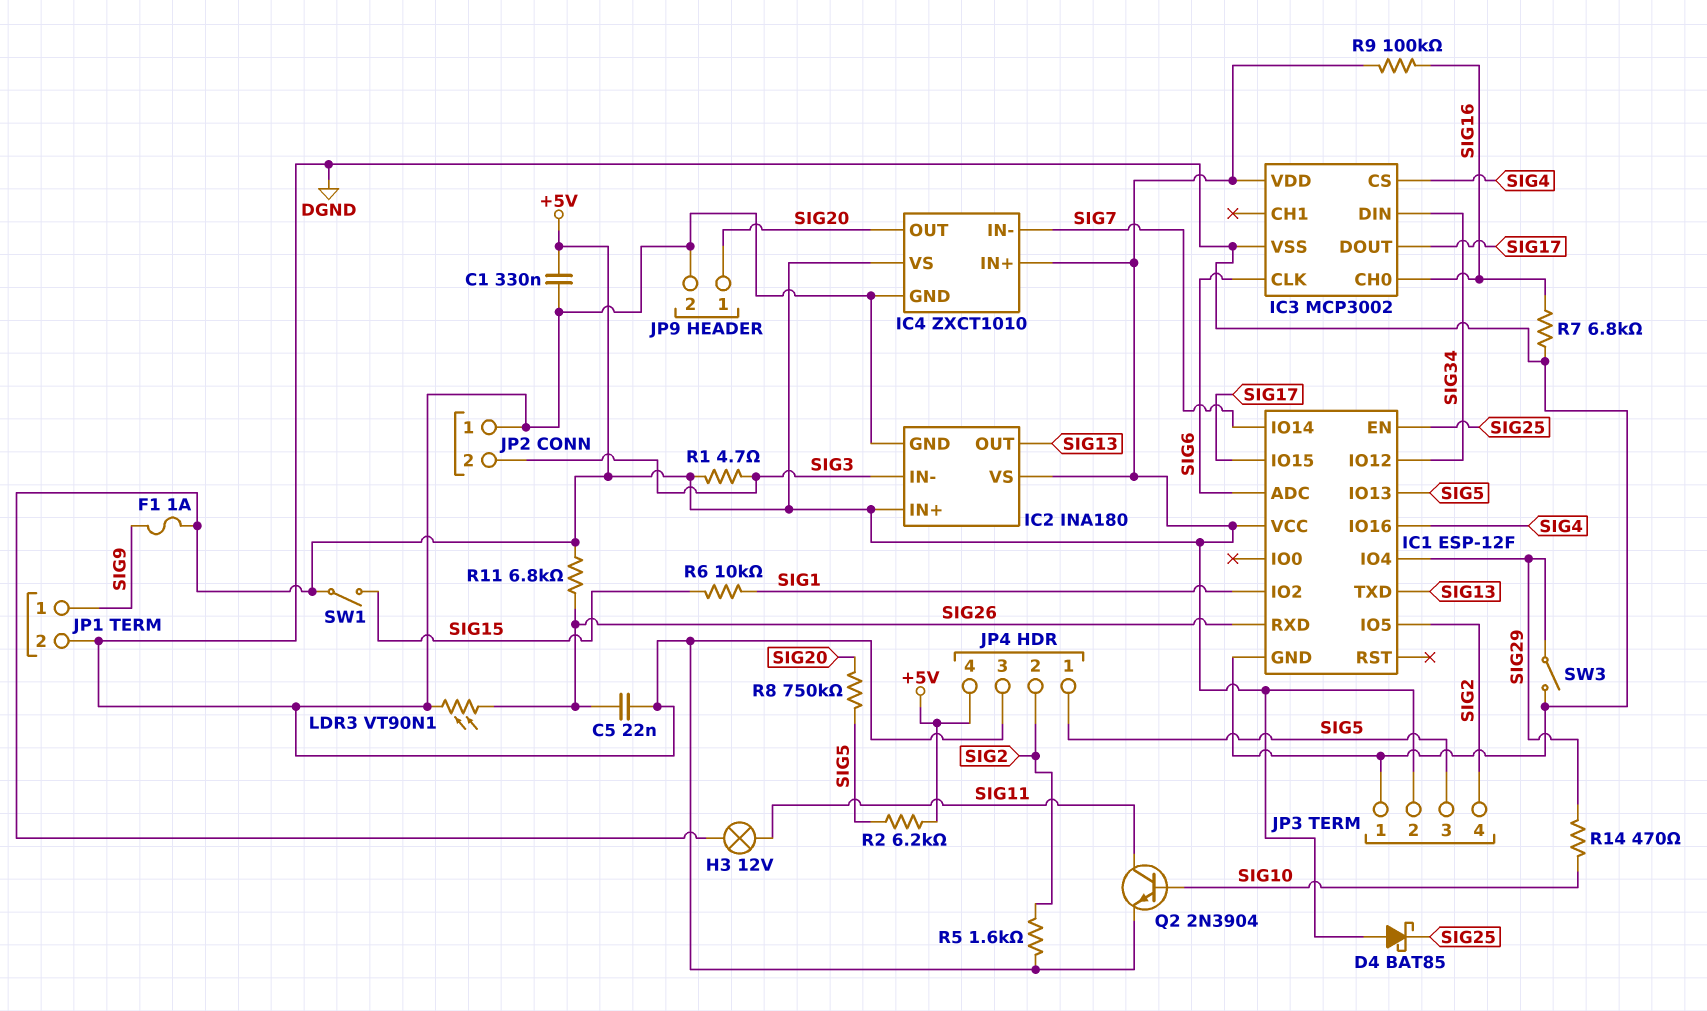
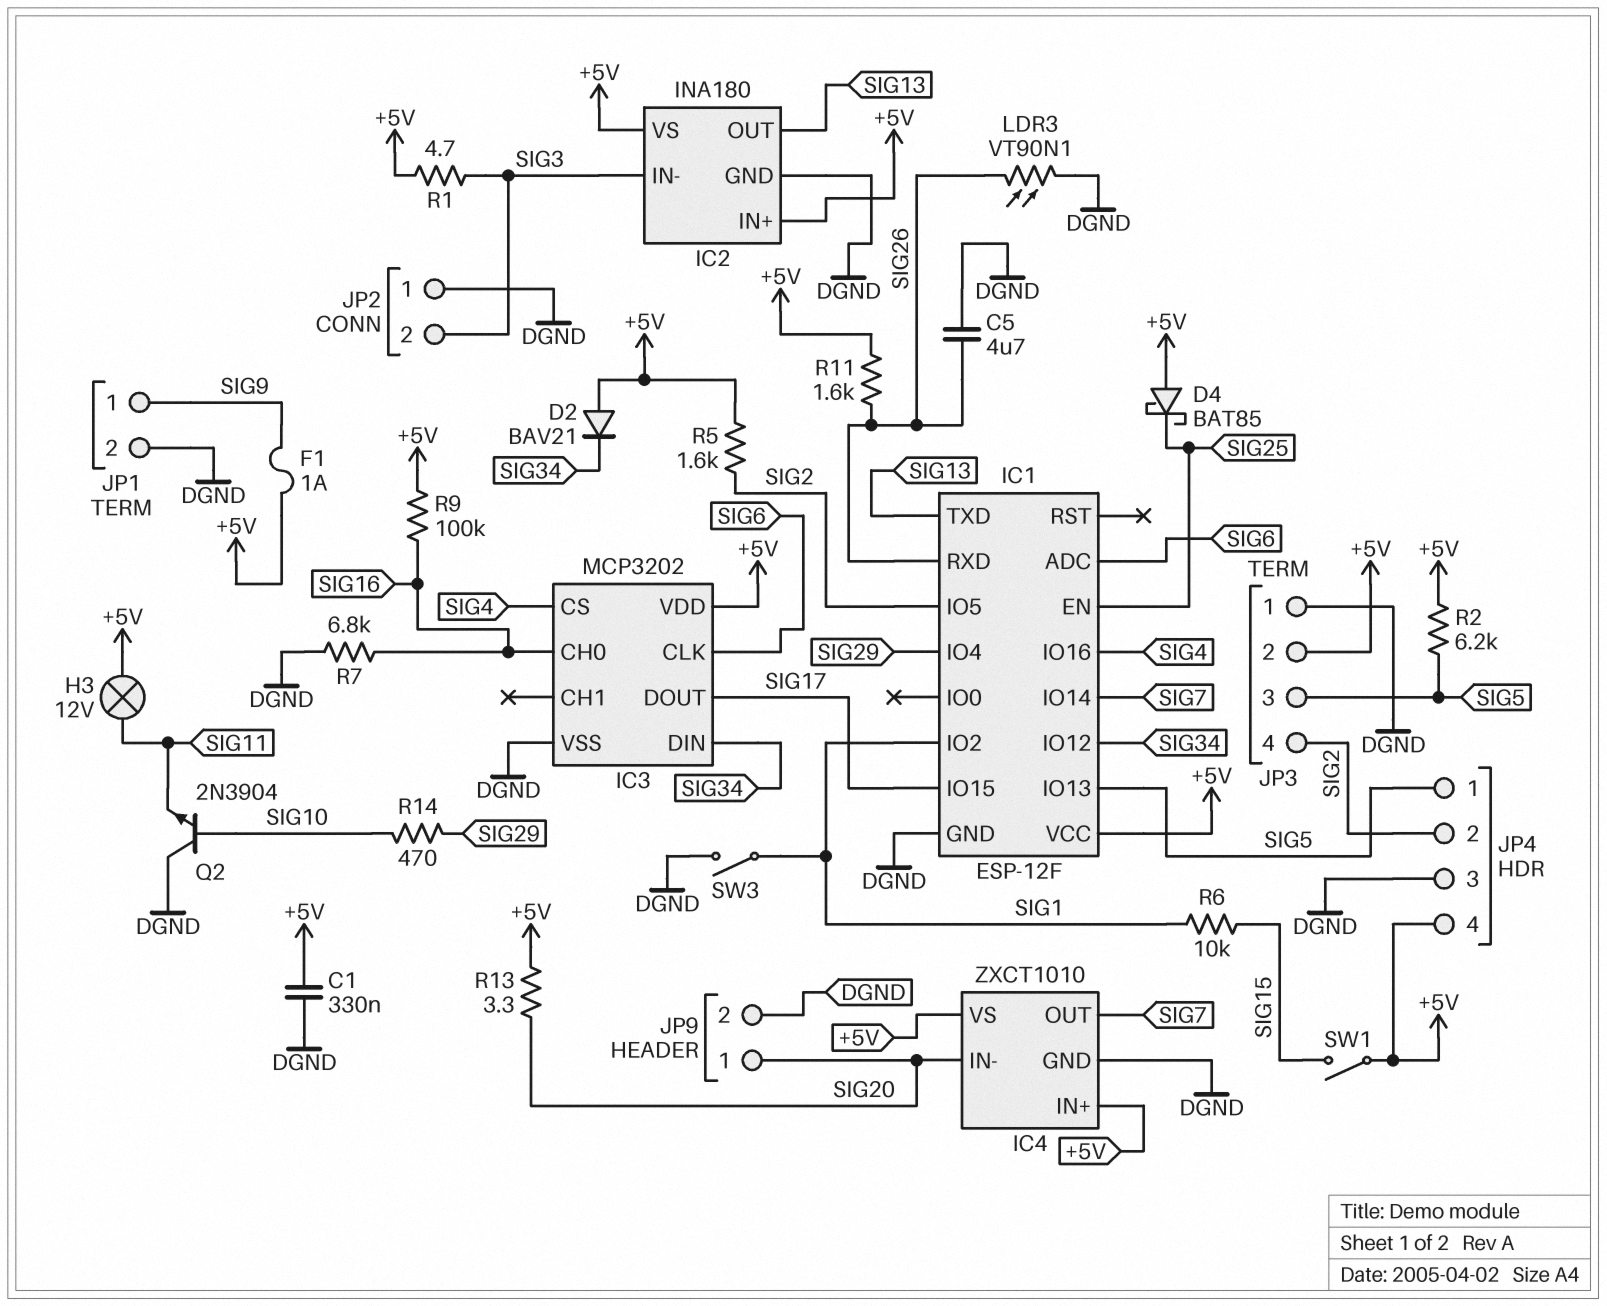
C5: 22nF (DGND, SIG26) -> 4.7uF (DGND, SIG26)
D2: none -> diode BAV21 (A +5V, K SIG34)
IC3: MCP3002 -> MCP3202
IC4 pin IN-: SIG7 -> SIG20
IC4 pin OUT: SIG20 -> SIG7
Q2: NPN 2N3904 (B SIG10, C SIG11, E DGND) -> NPN 2N3904 (B SIG10, C DGND, E SIG11)
R5: 1.6k (DGND, SIG2) -> 1.6k (+5V, SIG2)
R8: 750k (SIG5, SIG20) -> none
R11: 6.8k (+5V, SIG26) -> 1.6k (+5V, SIG26)
R13: none -> 3.3 (+5V, SIG20)
SW3: switch (DGND, SIG29) -> switch (DGND, SIG1)

